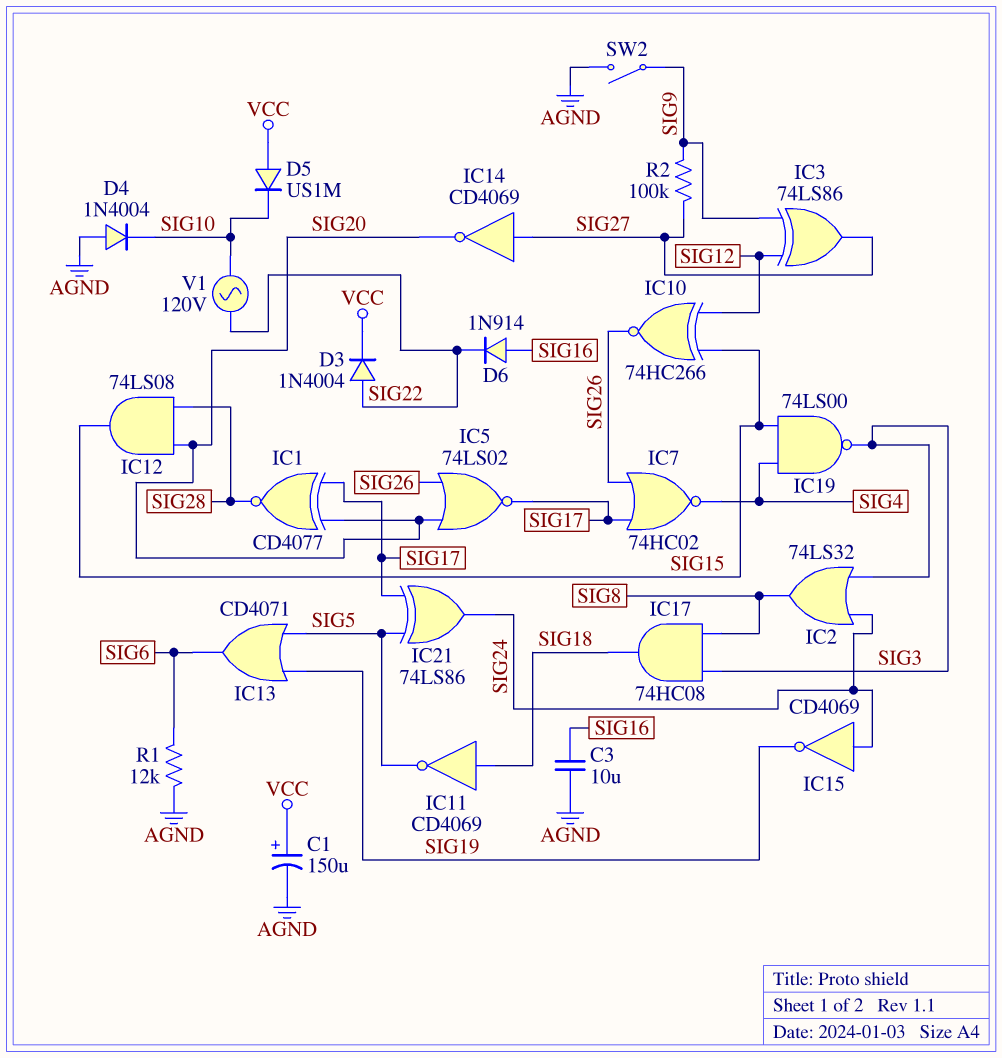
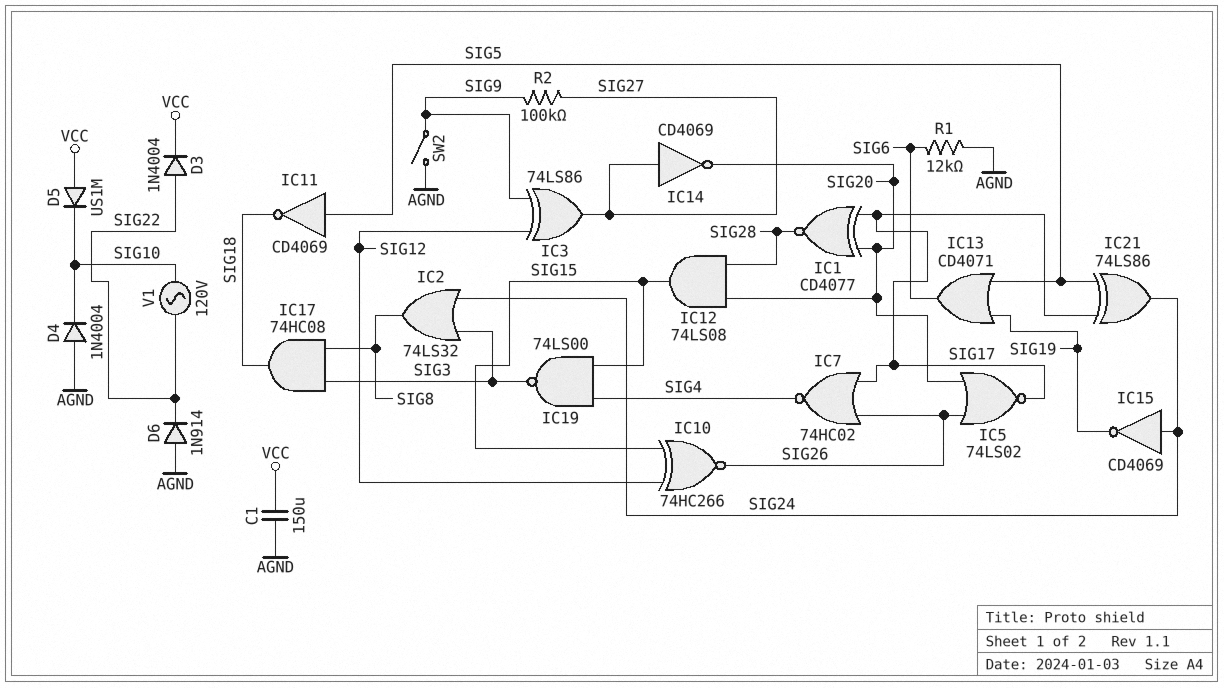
C1: 150uF (plus VCC, minus AGND) -> 150uF (AGND, VCC)
C3: 10uF (AGND, SIG16) -> none
D6: diode 1N914 (A SIG16, K SIG22) -> diode 1N914 (A AGND, K SIG22)
IC11: NOT CD4069 (in SIG18, out SIG5) -> NOT CD4069 (in SIG5, out SIG18)

